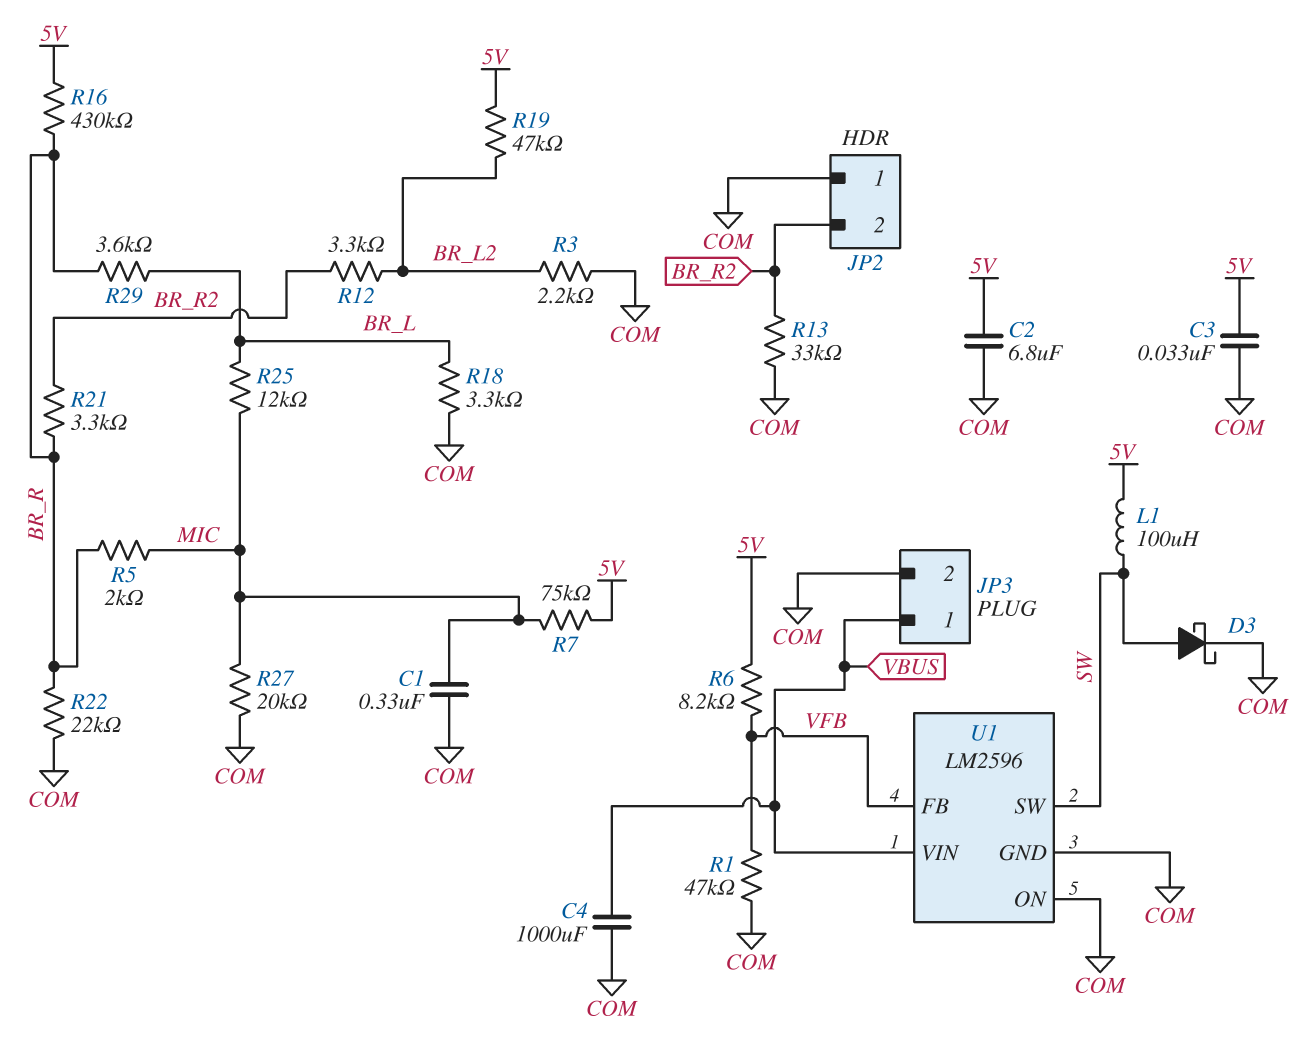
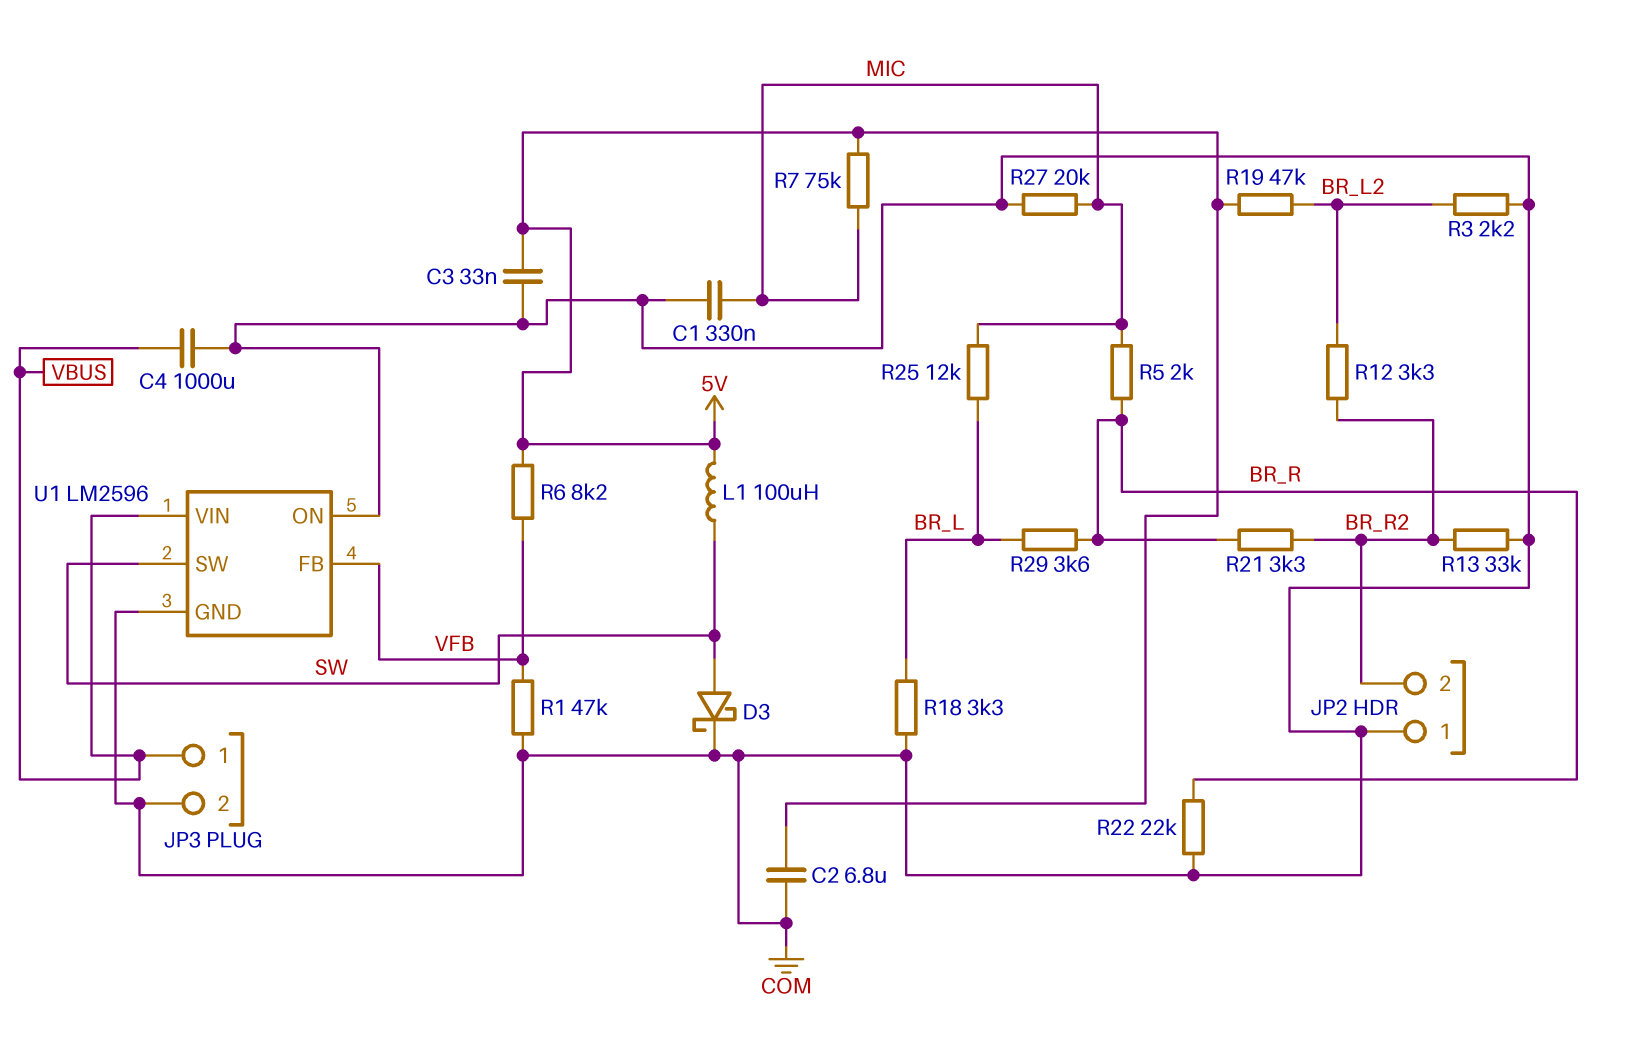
R16: 430k (5V, BR_R) -> none

